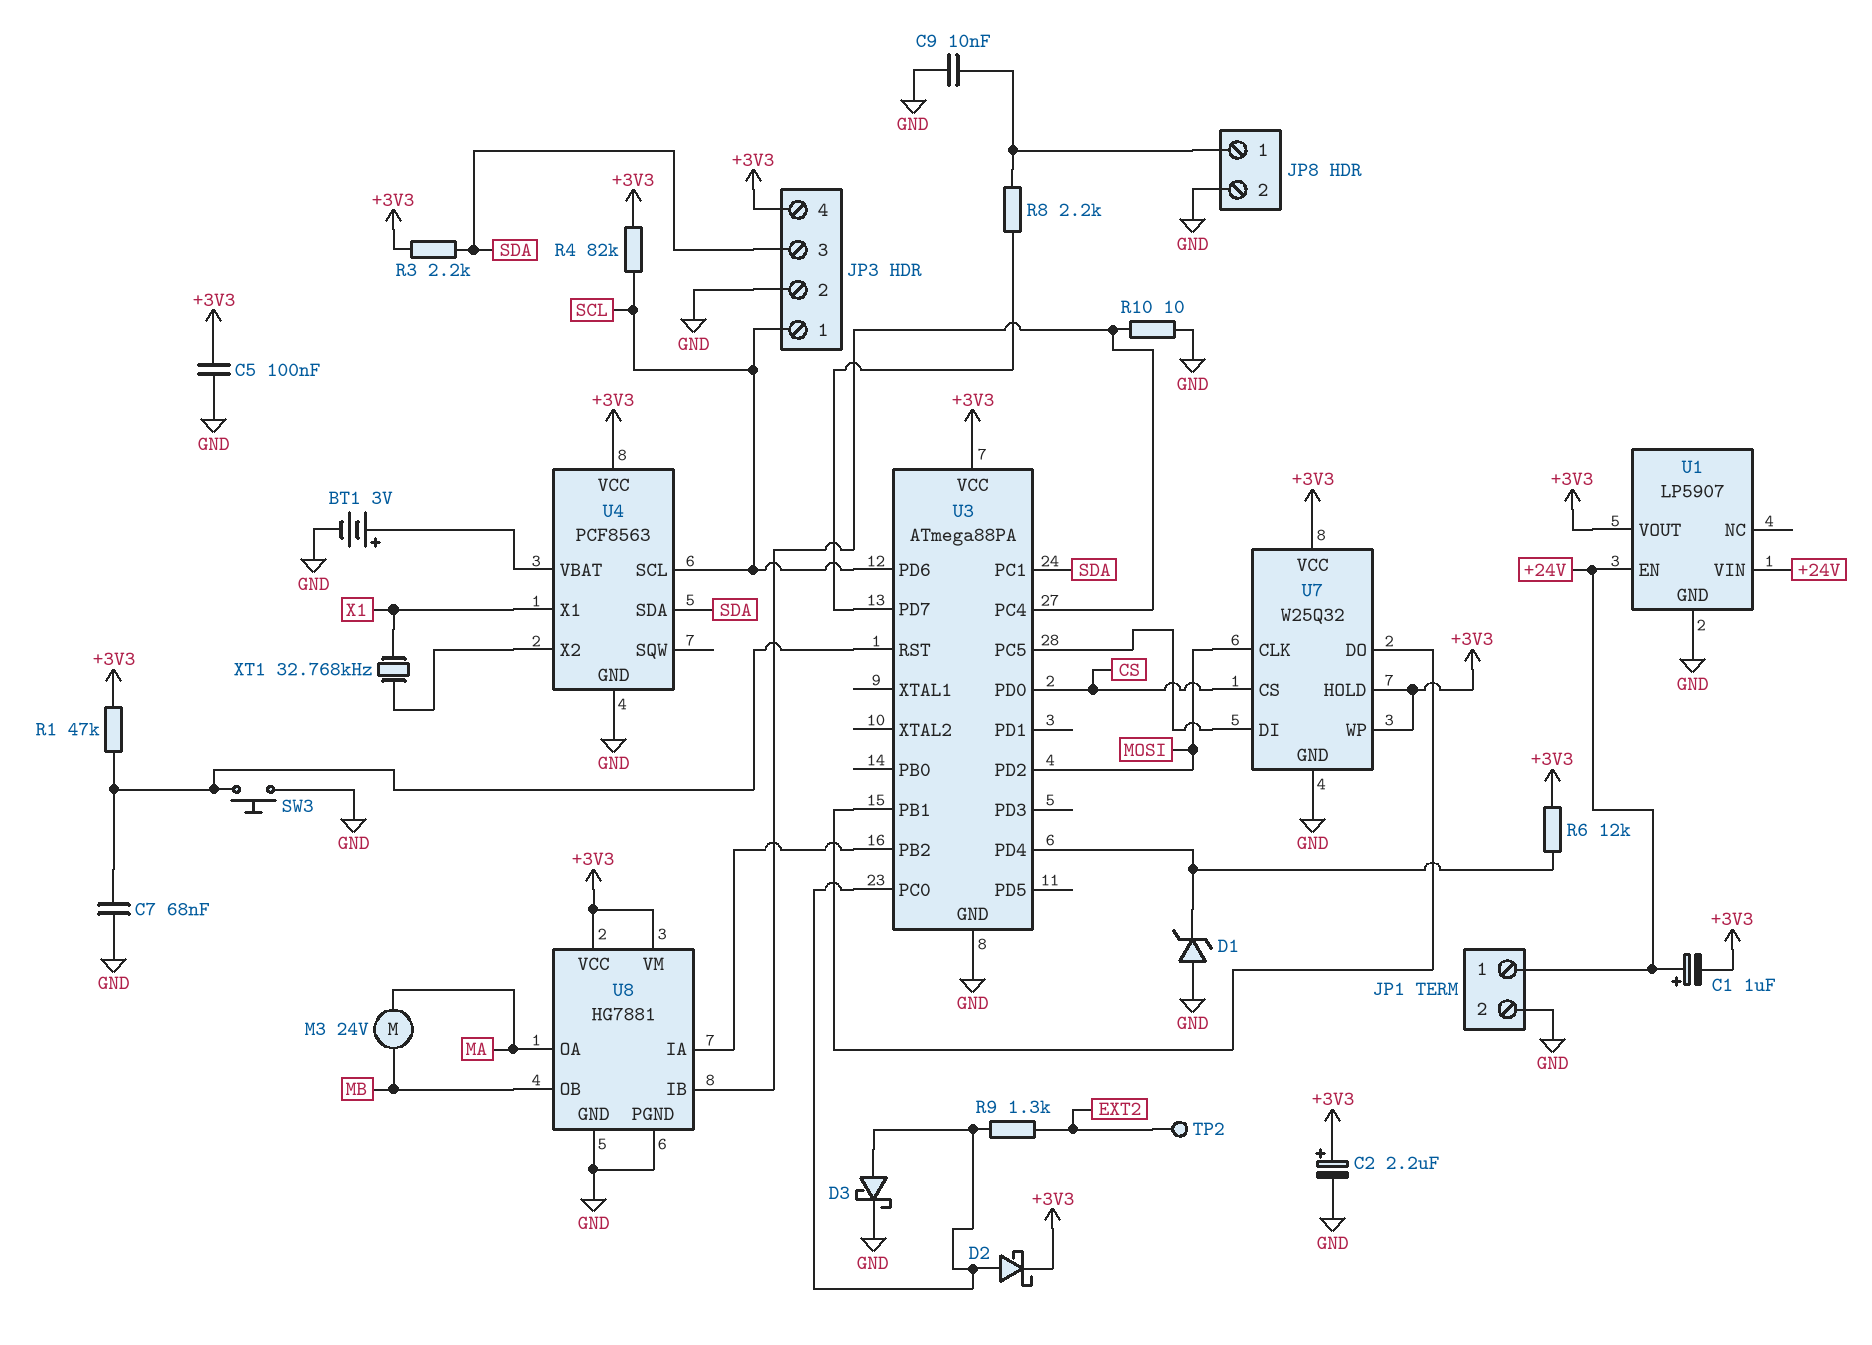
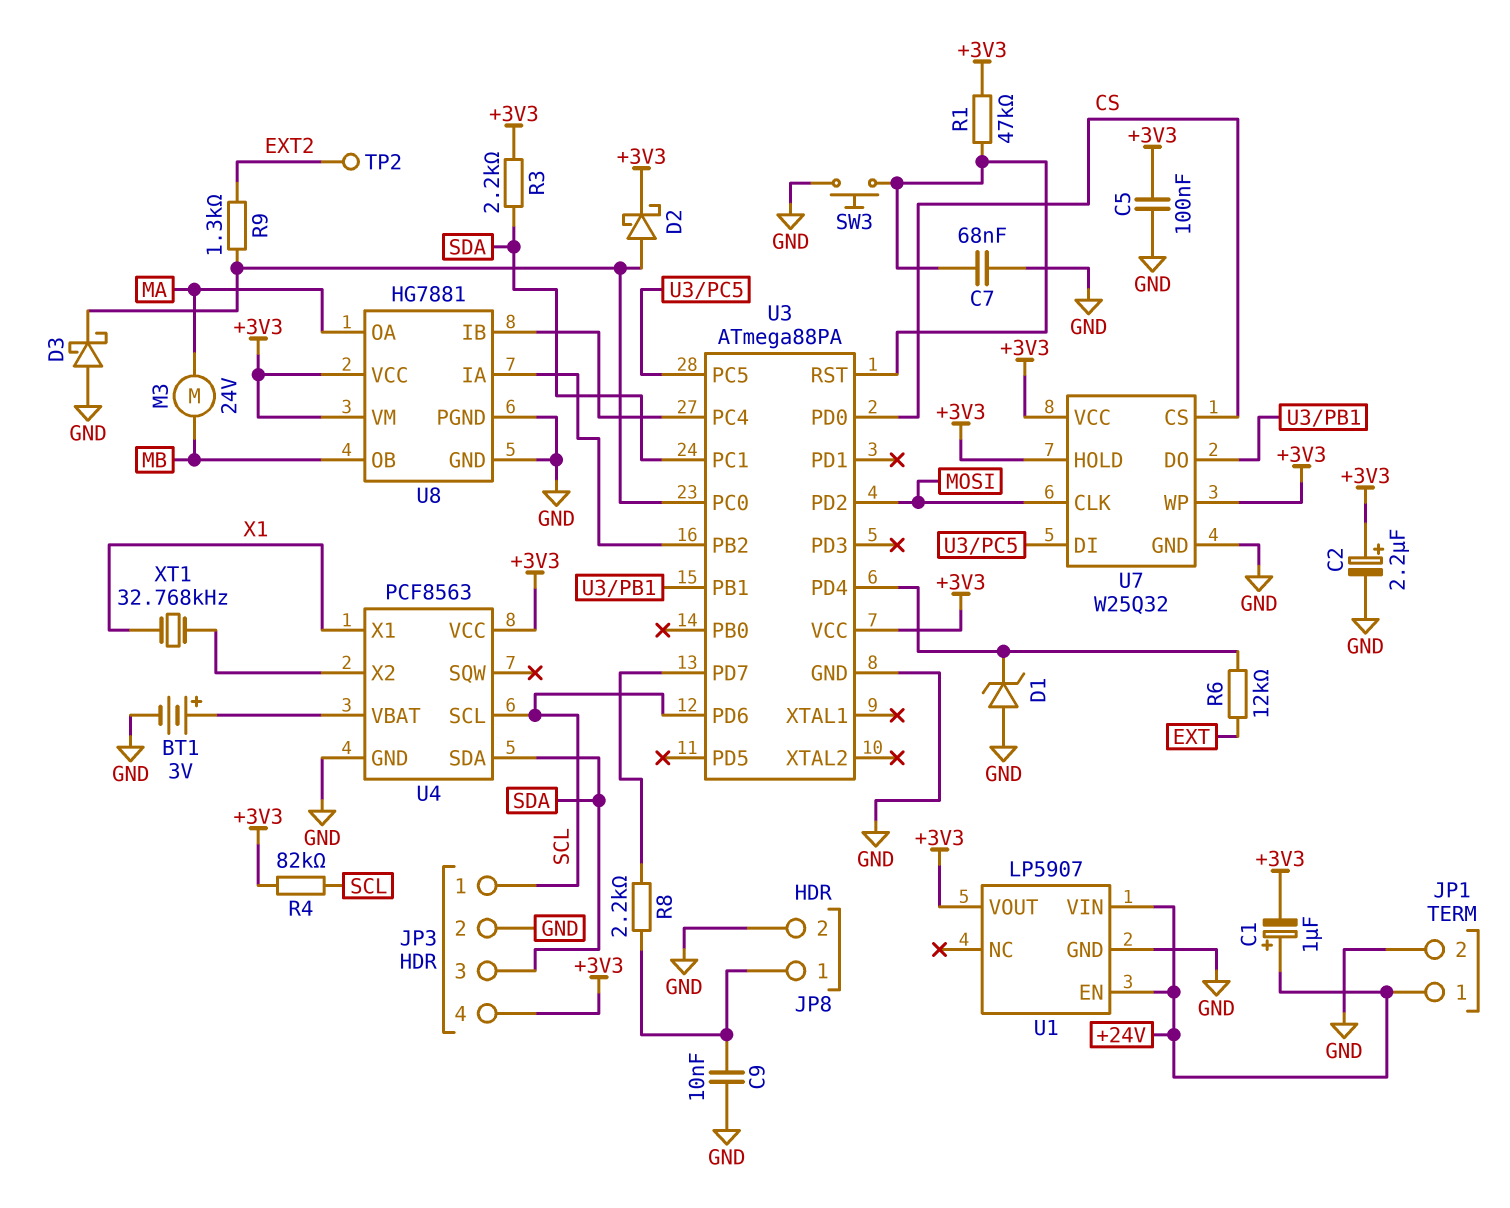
D3: schottky (A U3/PC0, K GND) -> schottky (A GND, K U3/PC0)
R6: 12k (+3V3, U3/PD4) -> 12k (EXT, U3/PD4)
R10: 10 (GND, U3/PC4) -> none

